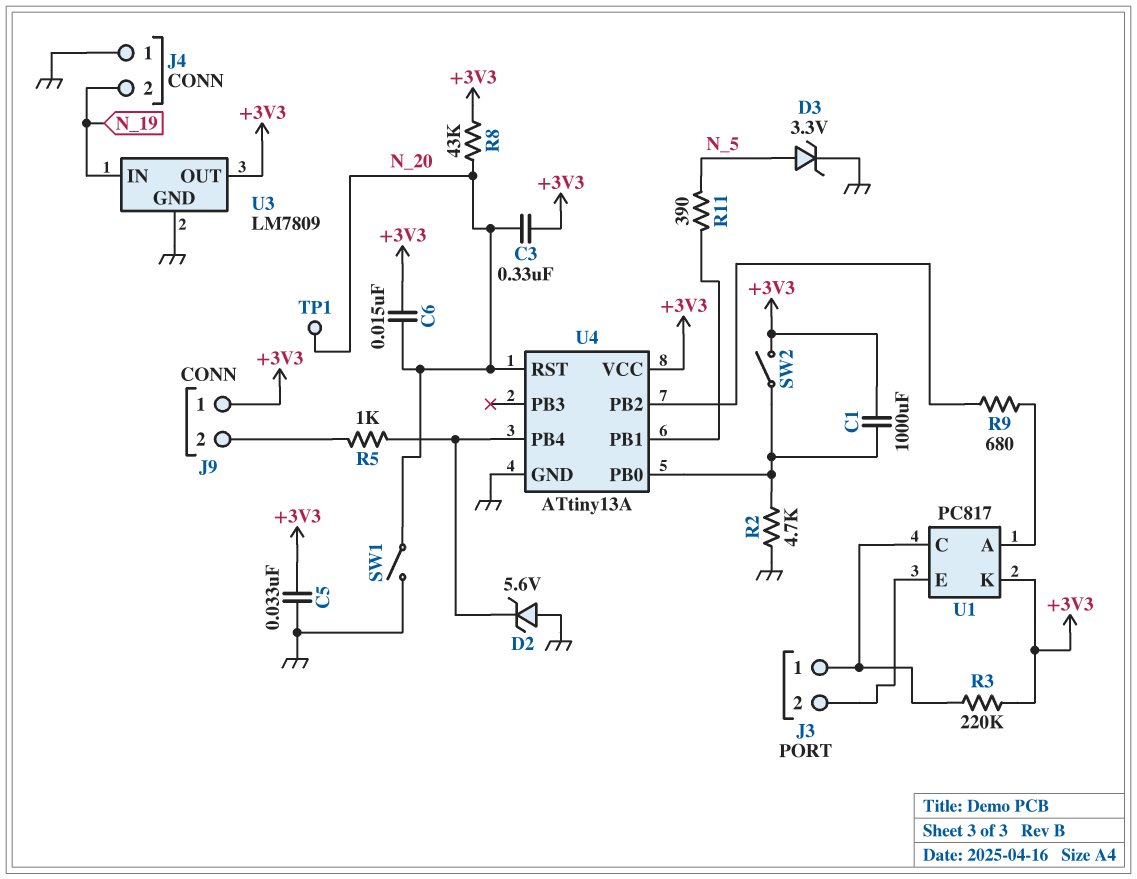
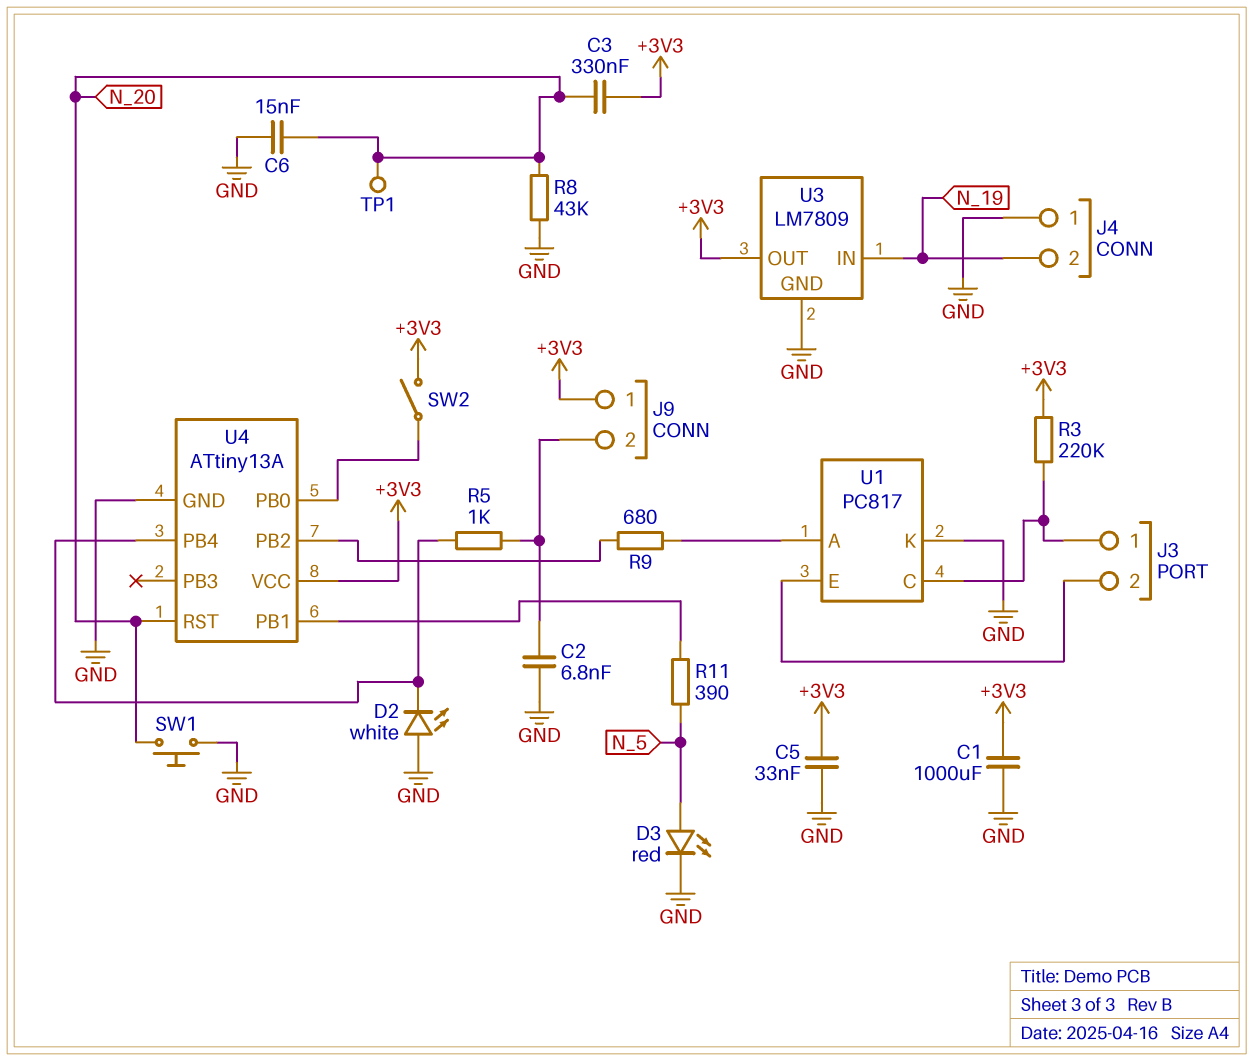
C1: 1000uF (+3V3, U4/PB0) -> 1000uF (+3V3, GND)
C2: none -> 6.8nF (GND, J9/2)
C6: 15nF (+3V3, N_20) -> 15nF (GND, N_20)
D2: zener 5.6V (A GND, K U4/PB4) -> LED white (A GND, K U4/PB4)
D3: zener 3.3V (A N_5, K GND) -> LED red (A N_5, K GND)
R2: 4.7k (GND, U4/PB0) -> none
R8: 43k (+3V3, N_20) -> 43k (GND, N_20)
SW1: switch (GND, N_20) -> button (GND, N_20)
U1 pin K: +3V3 -> GND

